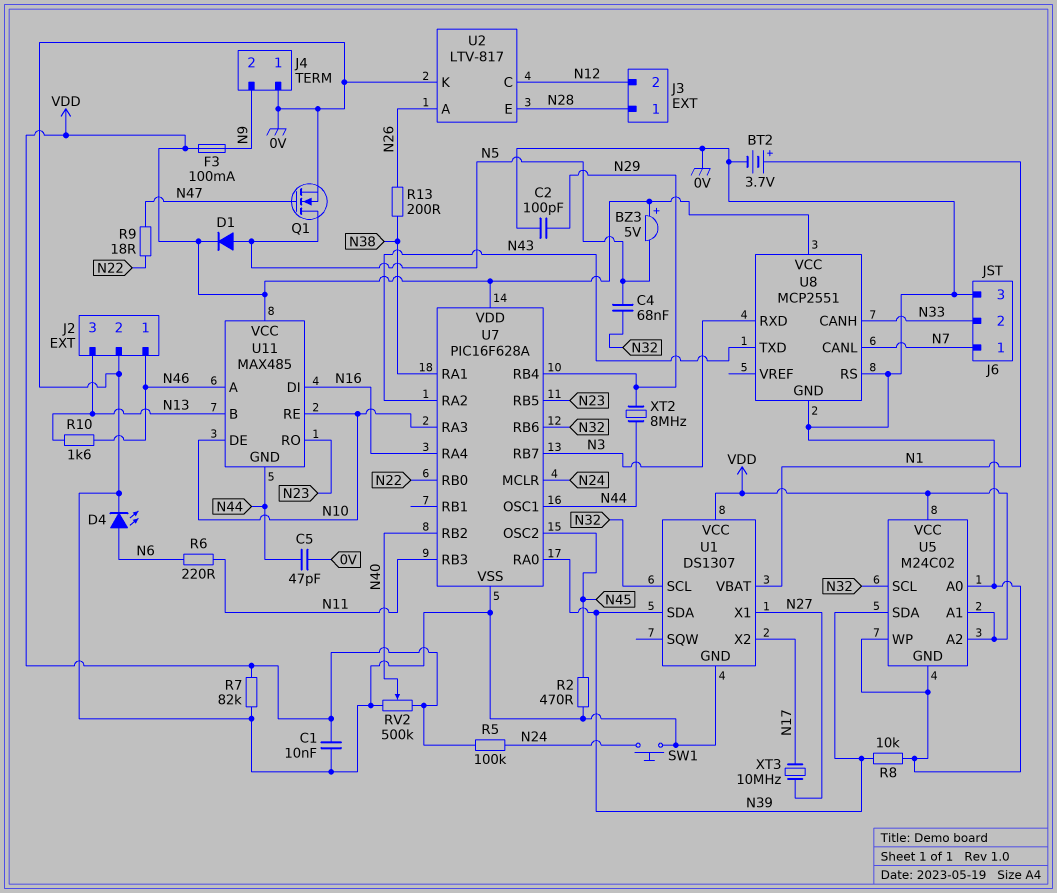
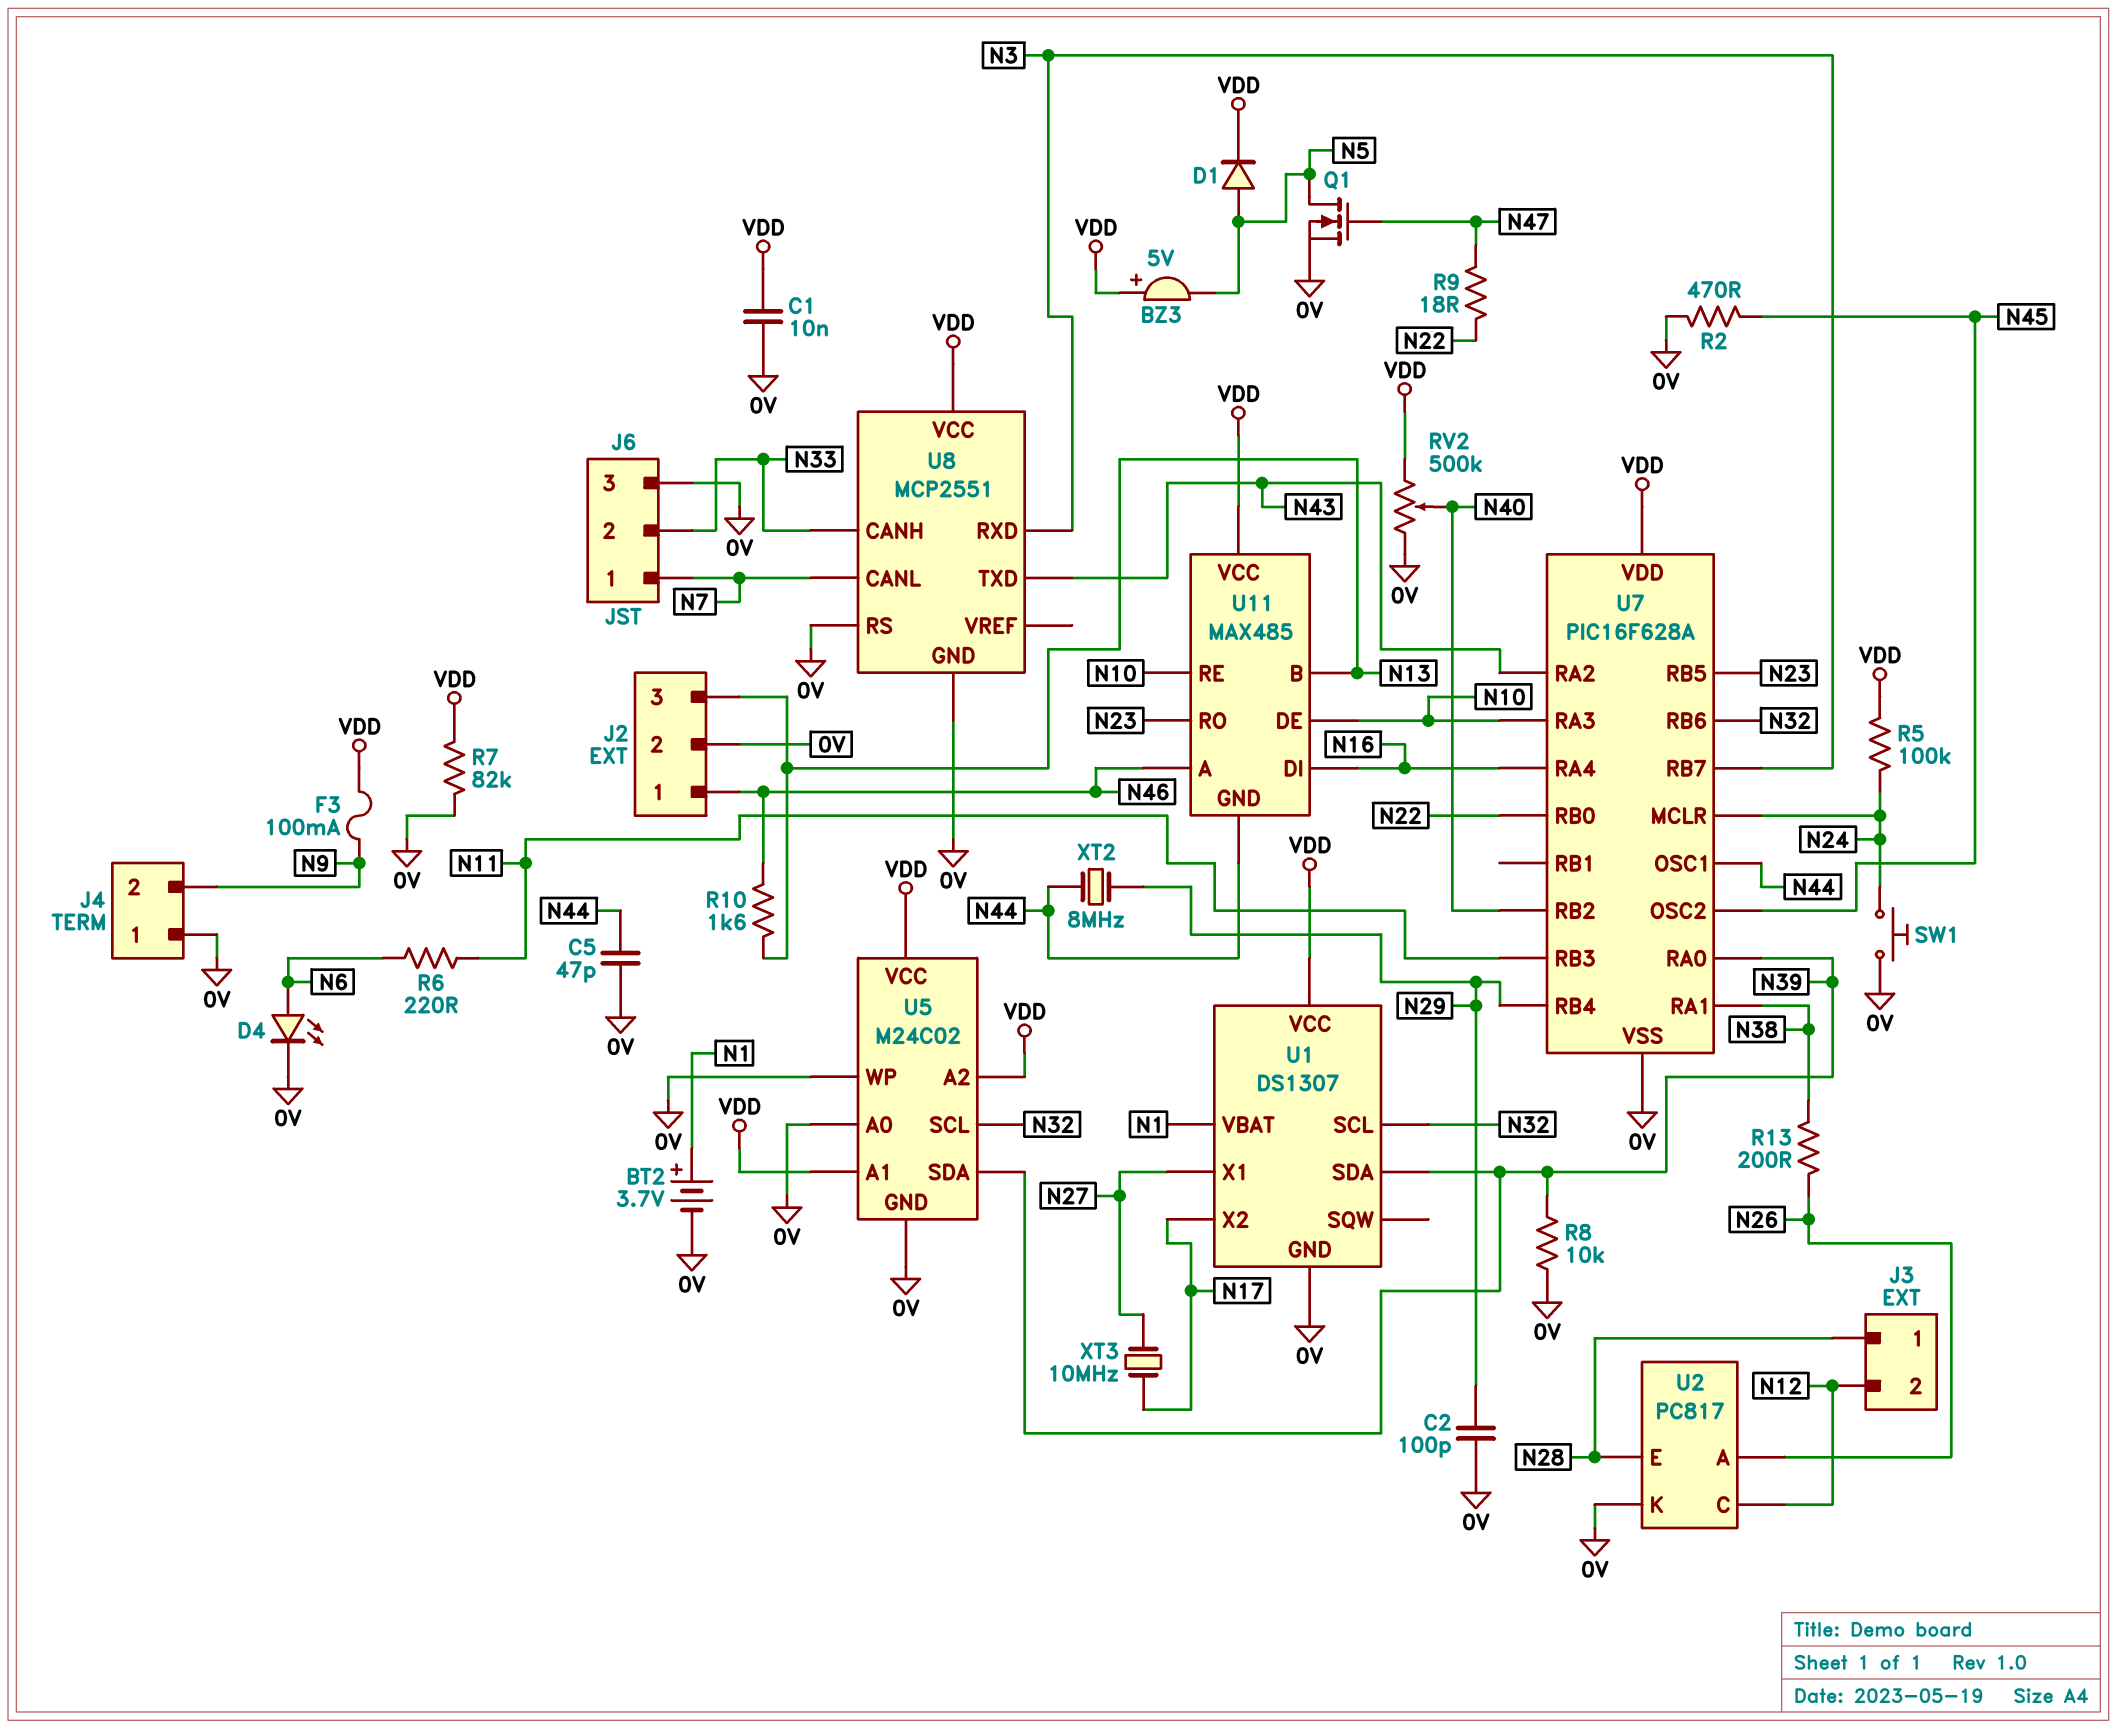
C4: 68nF (N5, N32) -> none
U2: LTV-817 -> PC817

